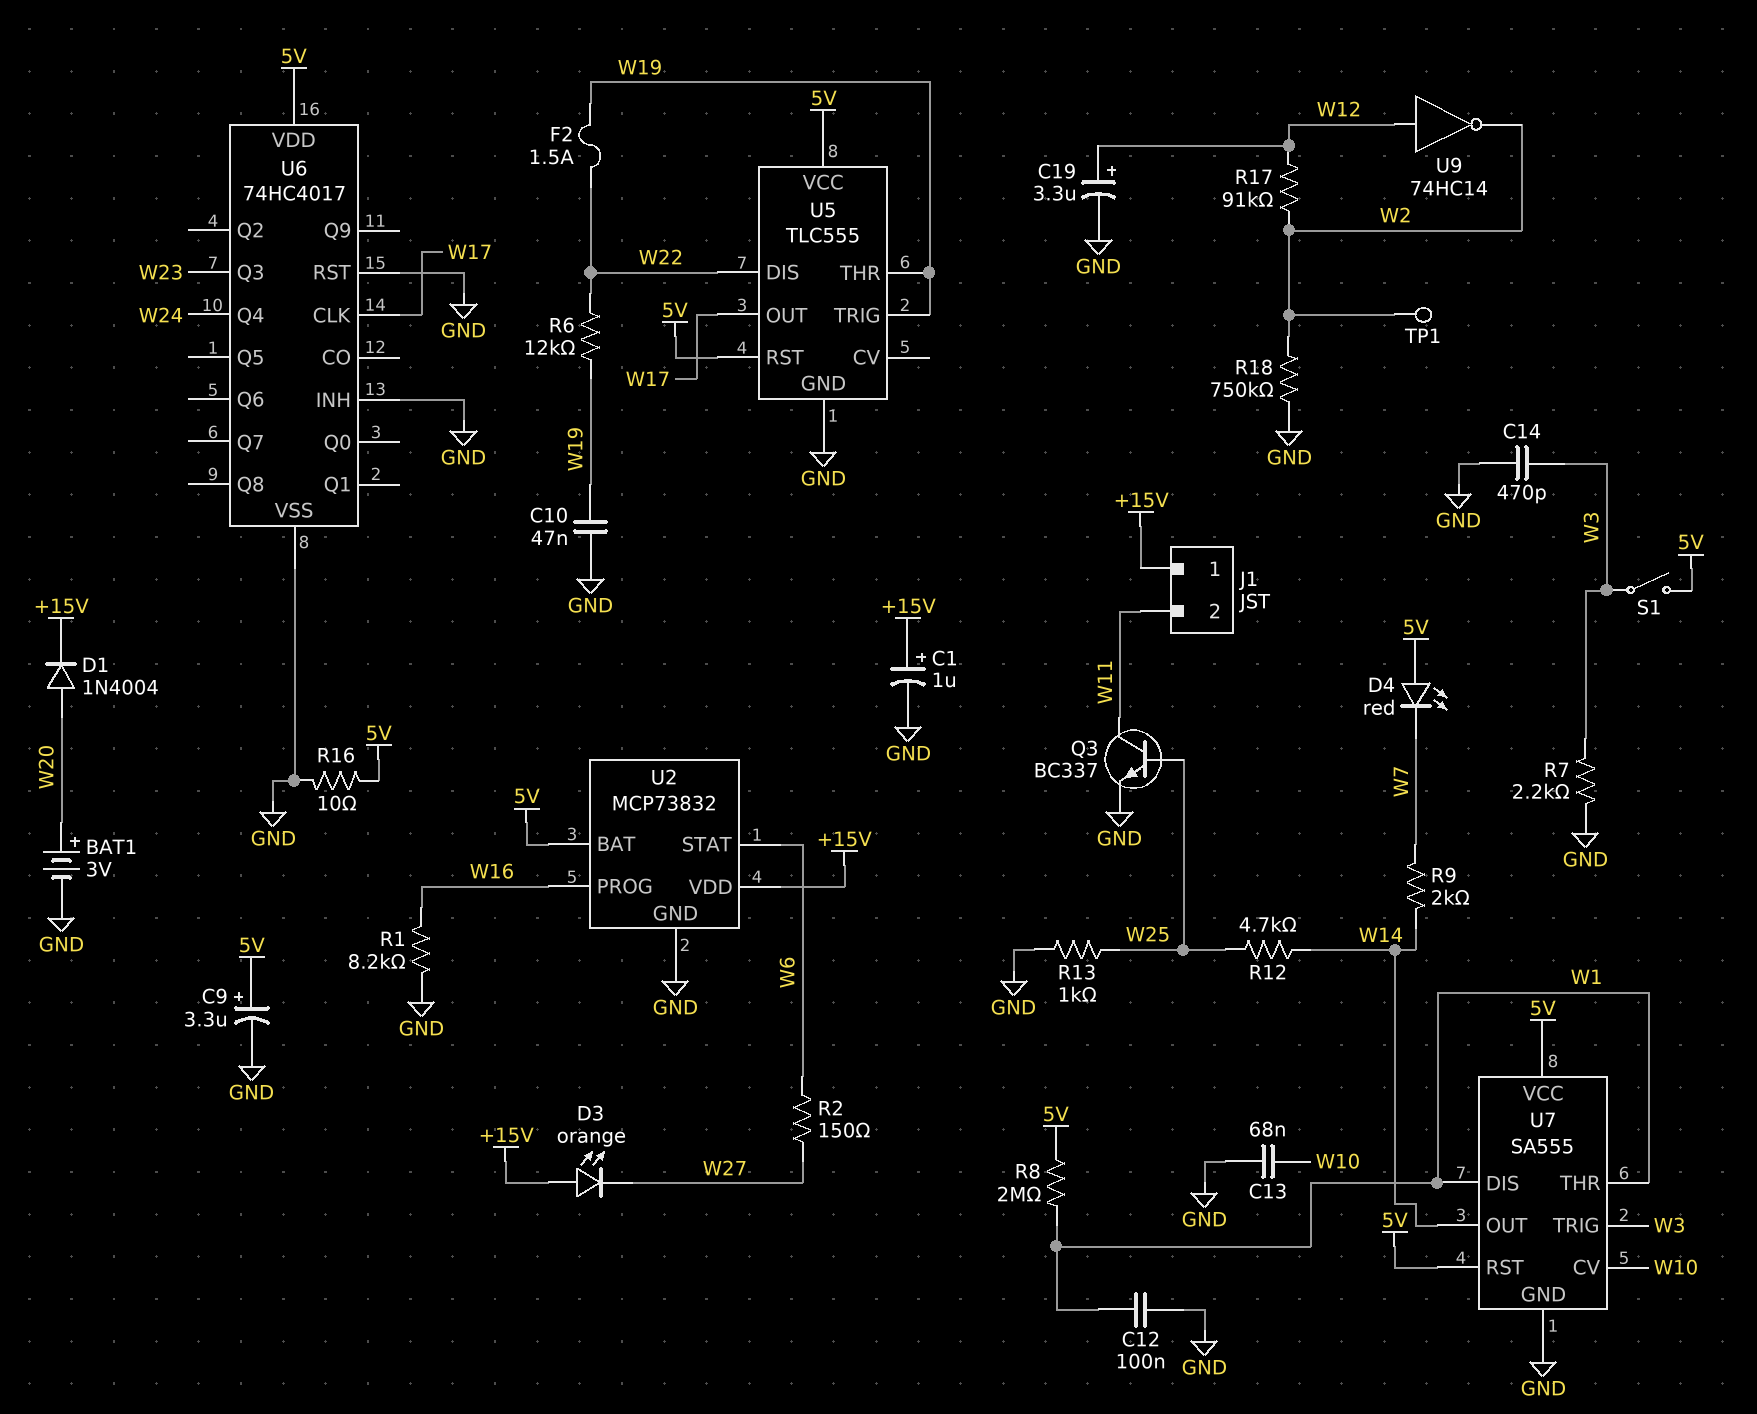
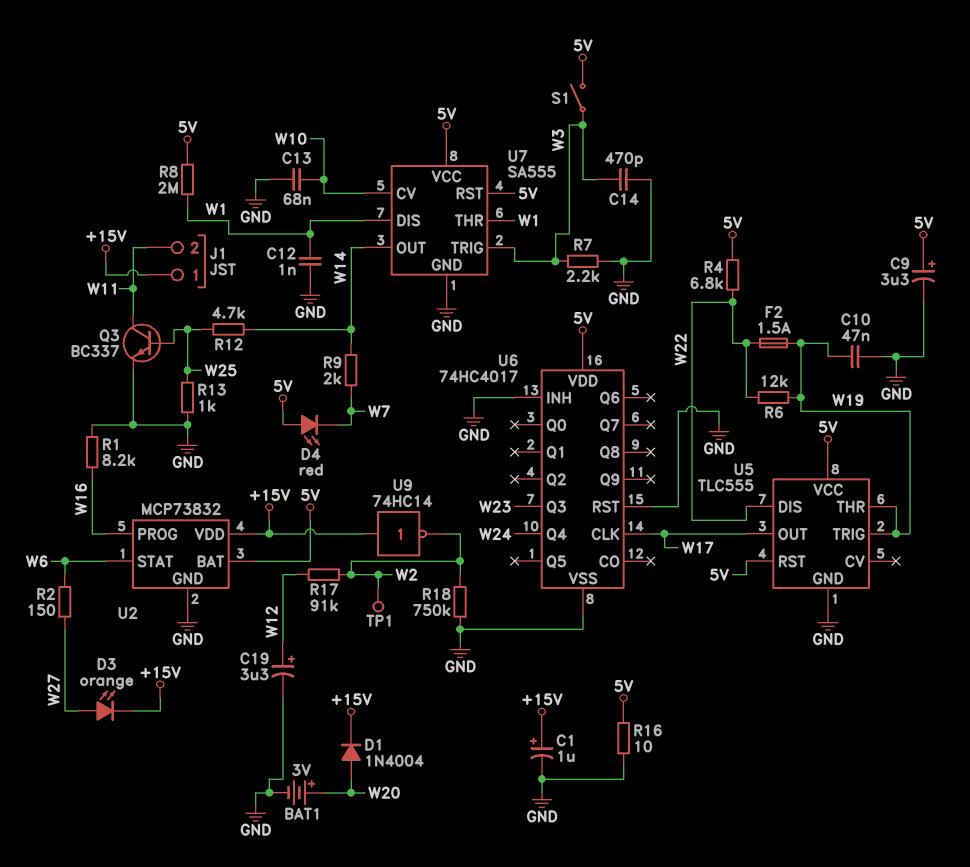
C12: 100nF (GND, W1) -> 1nF (GND, W1)
D3: LED orange (A +15V, K W27) -> LED orange (A W27, K +15V)
R4: none -> 6.8k (5V, W22)
U9: NOT 74HC14 (in W12, out W2) -> NOT 74HC14 (in +15V, out W2)

